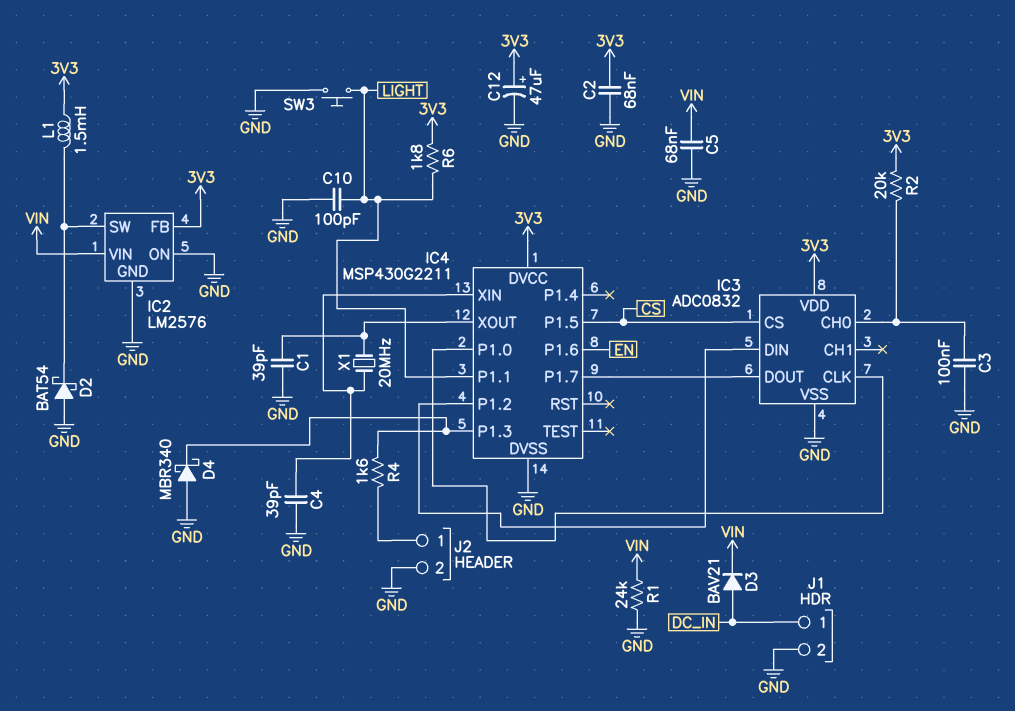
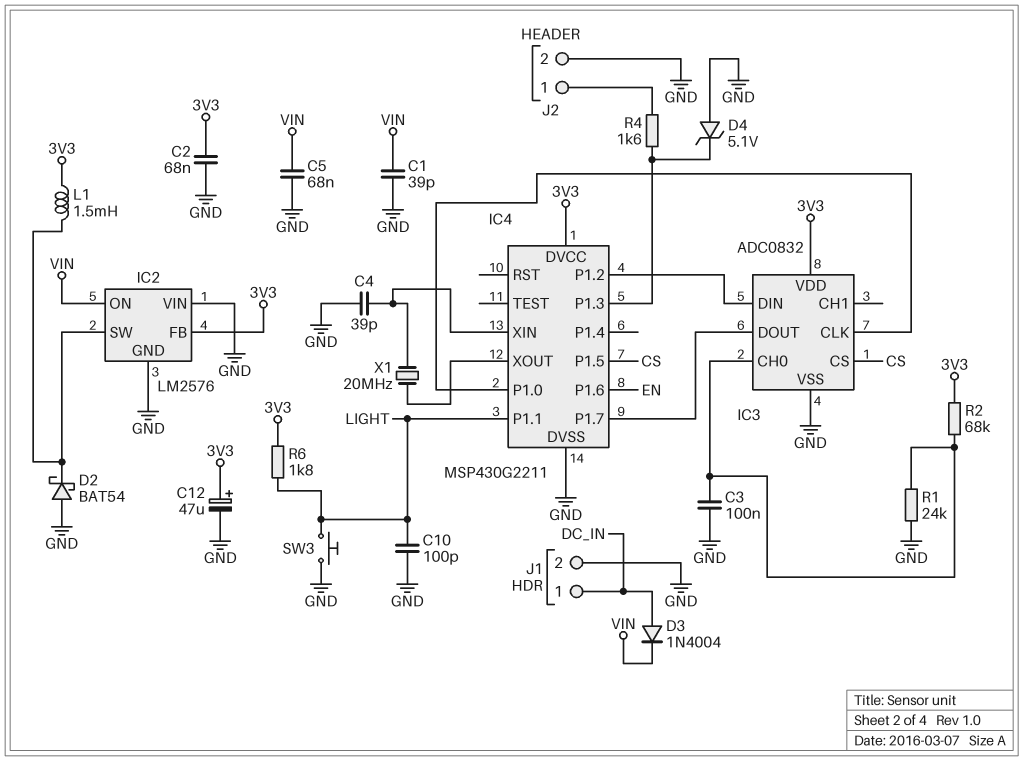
C1: 39pF (GND, IC4/XOUT) -> 39pF (GND, VIN)
D3: diode BAV21 (A DC_IN, K VIN) -> diode 1N4004 (A DC_IN, K VIN)
D4: schottky MBR340 (A GND, K IC4/P1.3) -> zener 5.1V (A GND, K IC4/P1.3)
IC2 pin ON: GND -> VIN
IC2 pin VIN: VIN -> GND
R1: 24k (GND, VIN) -> 24k (GND, IC3/CH0)
R2: 20k (3V3, IC3/CH0) -> 68k (3V3, IC3/CH0)

